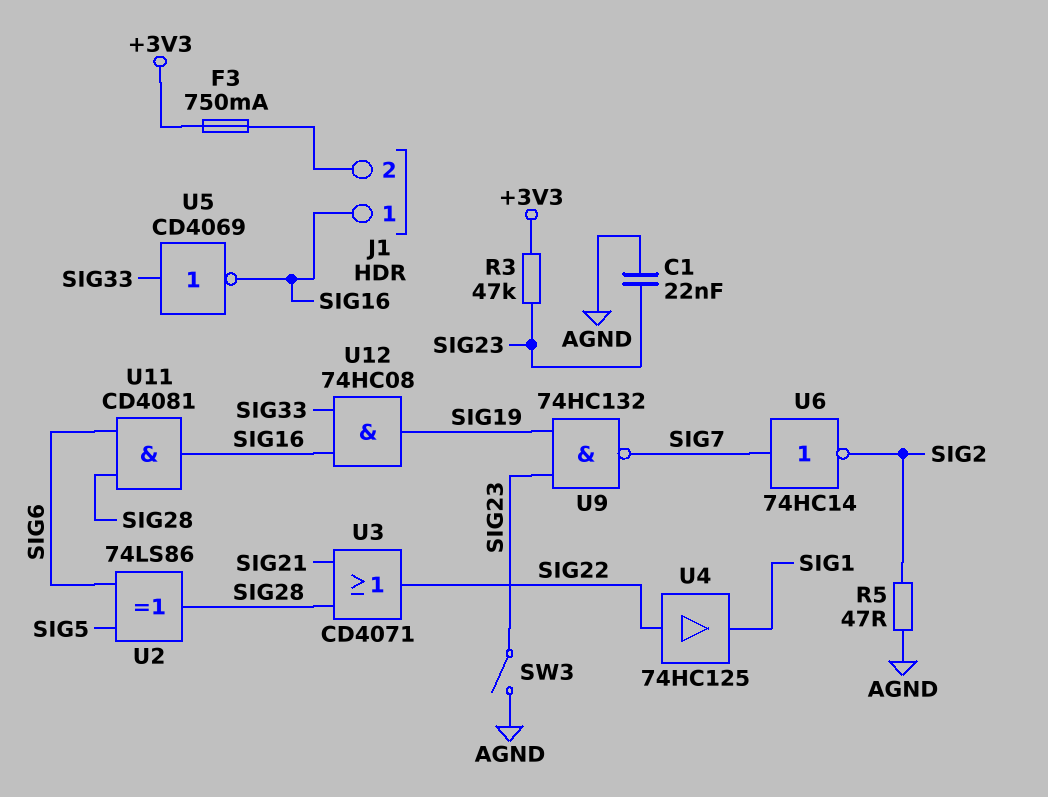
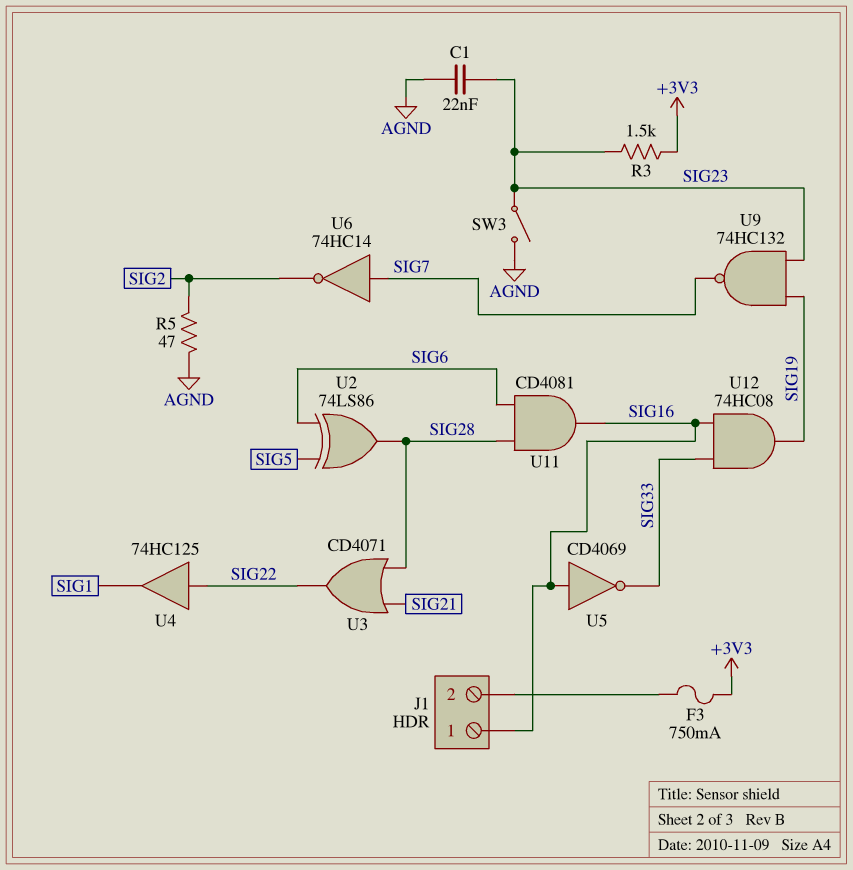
R3: 47k (+3V3, SIG23) -> 1.5k (+3V3, SIG23)
U5: NOT CD4069 (in SIG33, out SIG16) -> NOT CD4069 (in SIG16, out SIG33)

